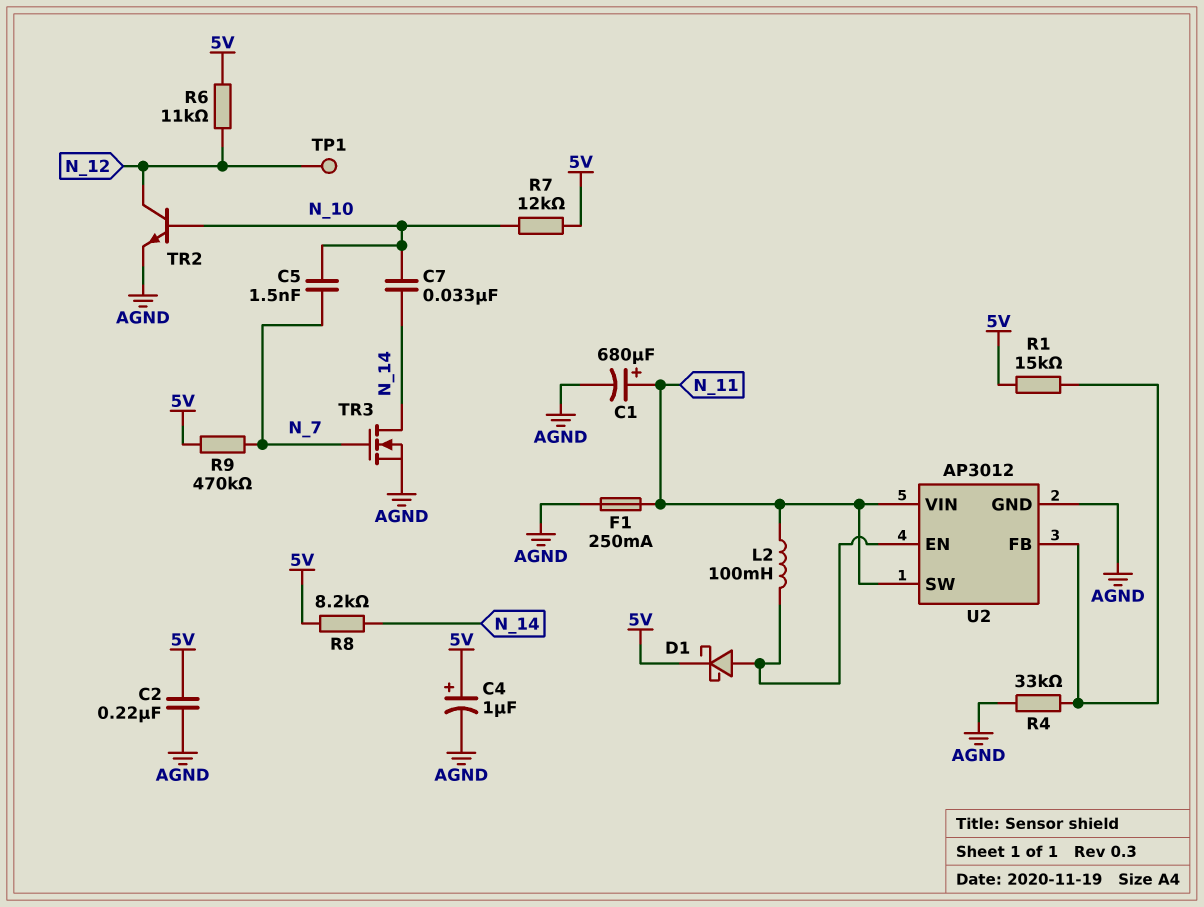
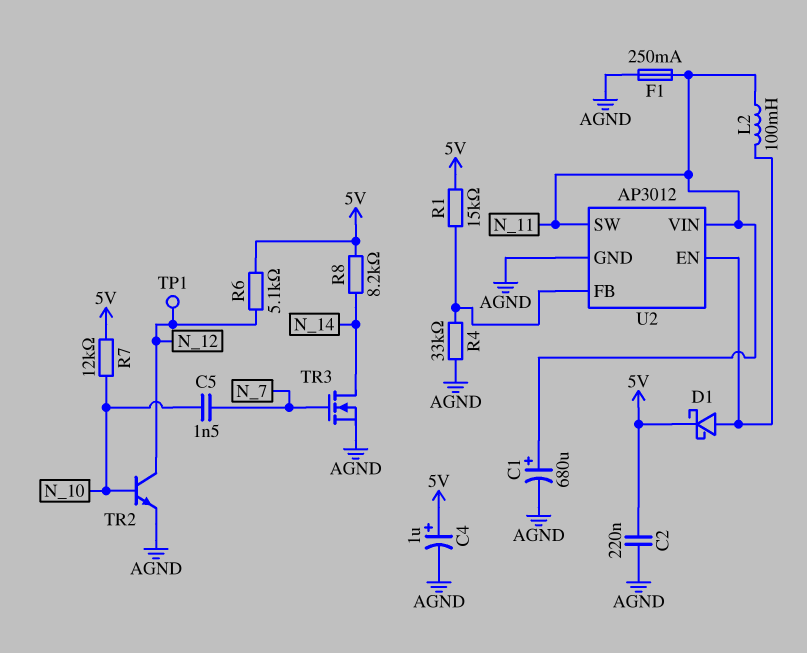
C7: 33nF (N_10, N_14) -> none
R6: 11k (5V, N_12) -> 5.1k (5V, N_12)
R9: 470k (5V, N_7) -> none

